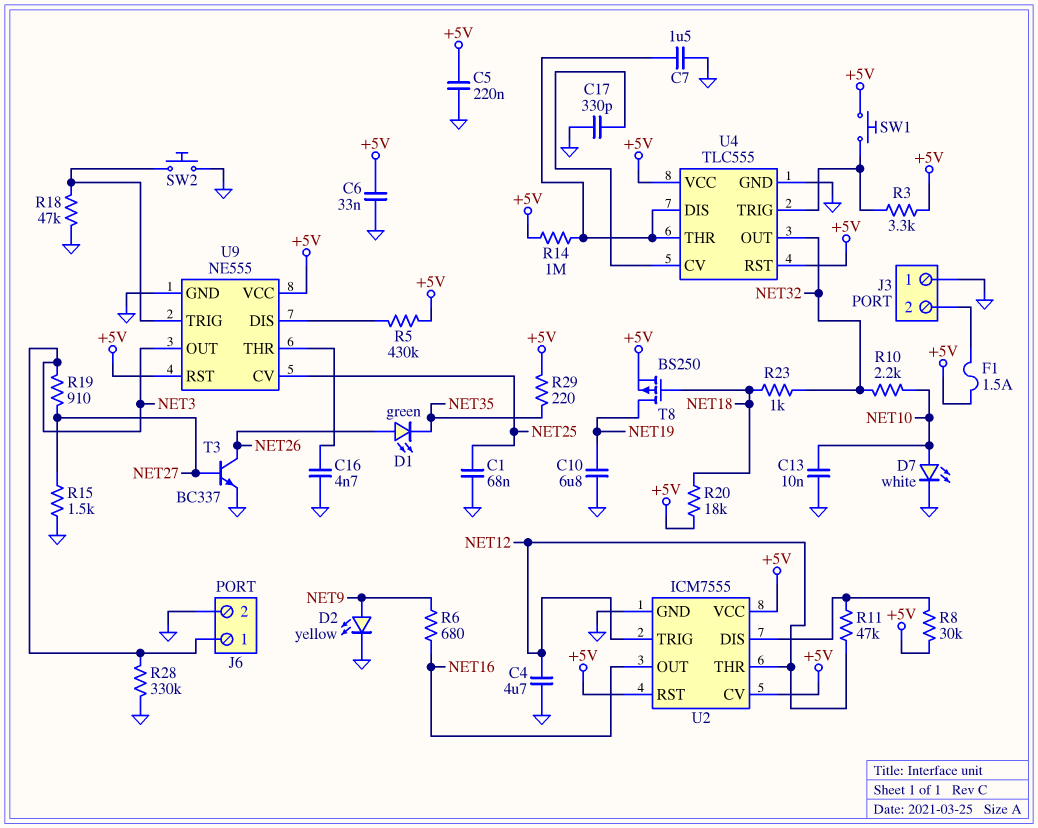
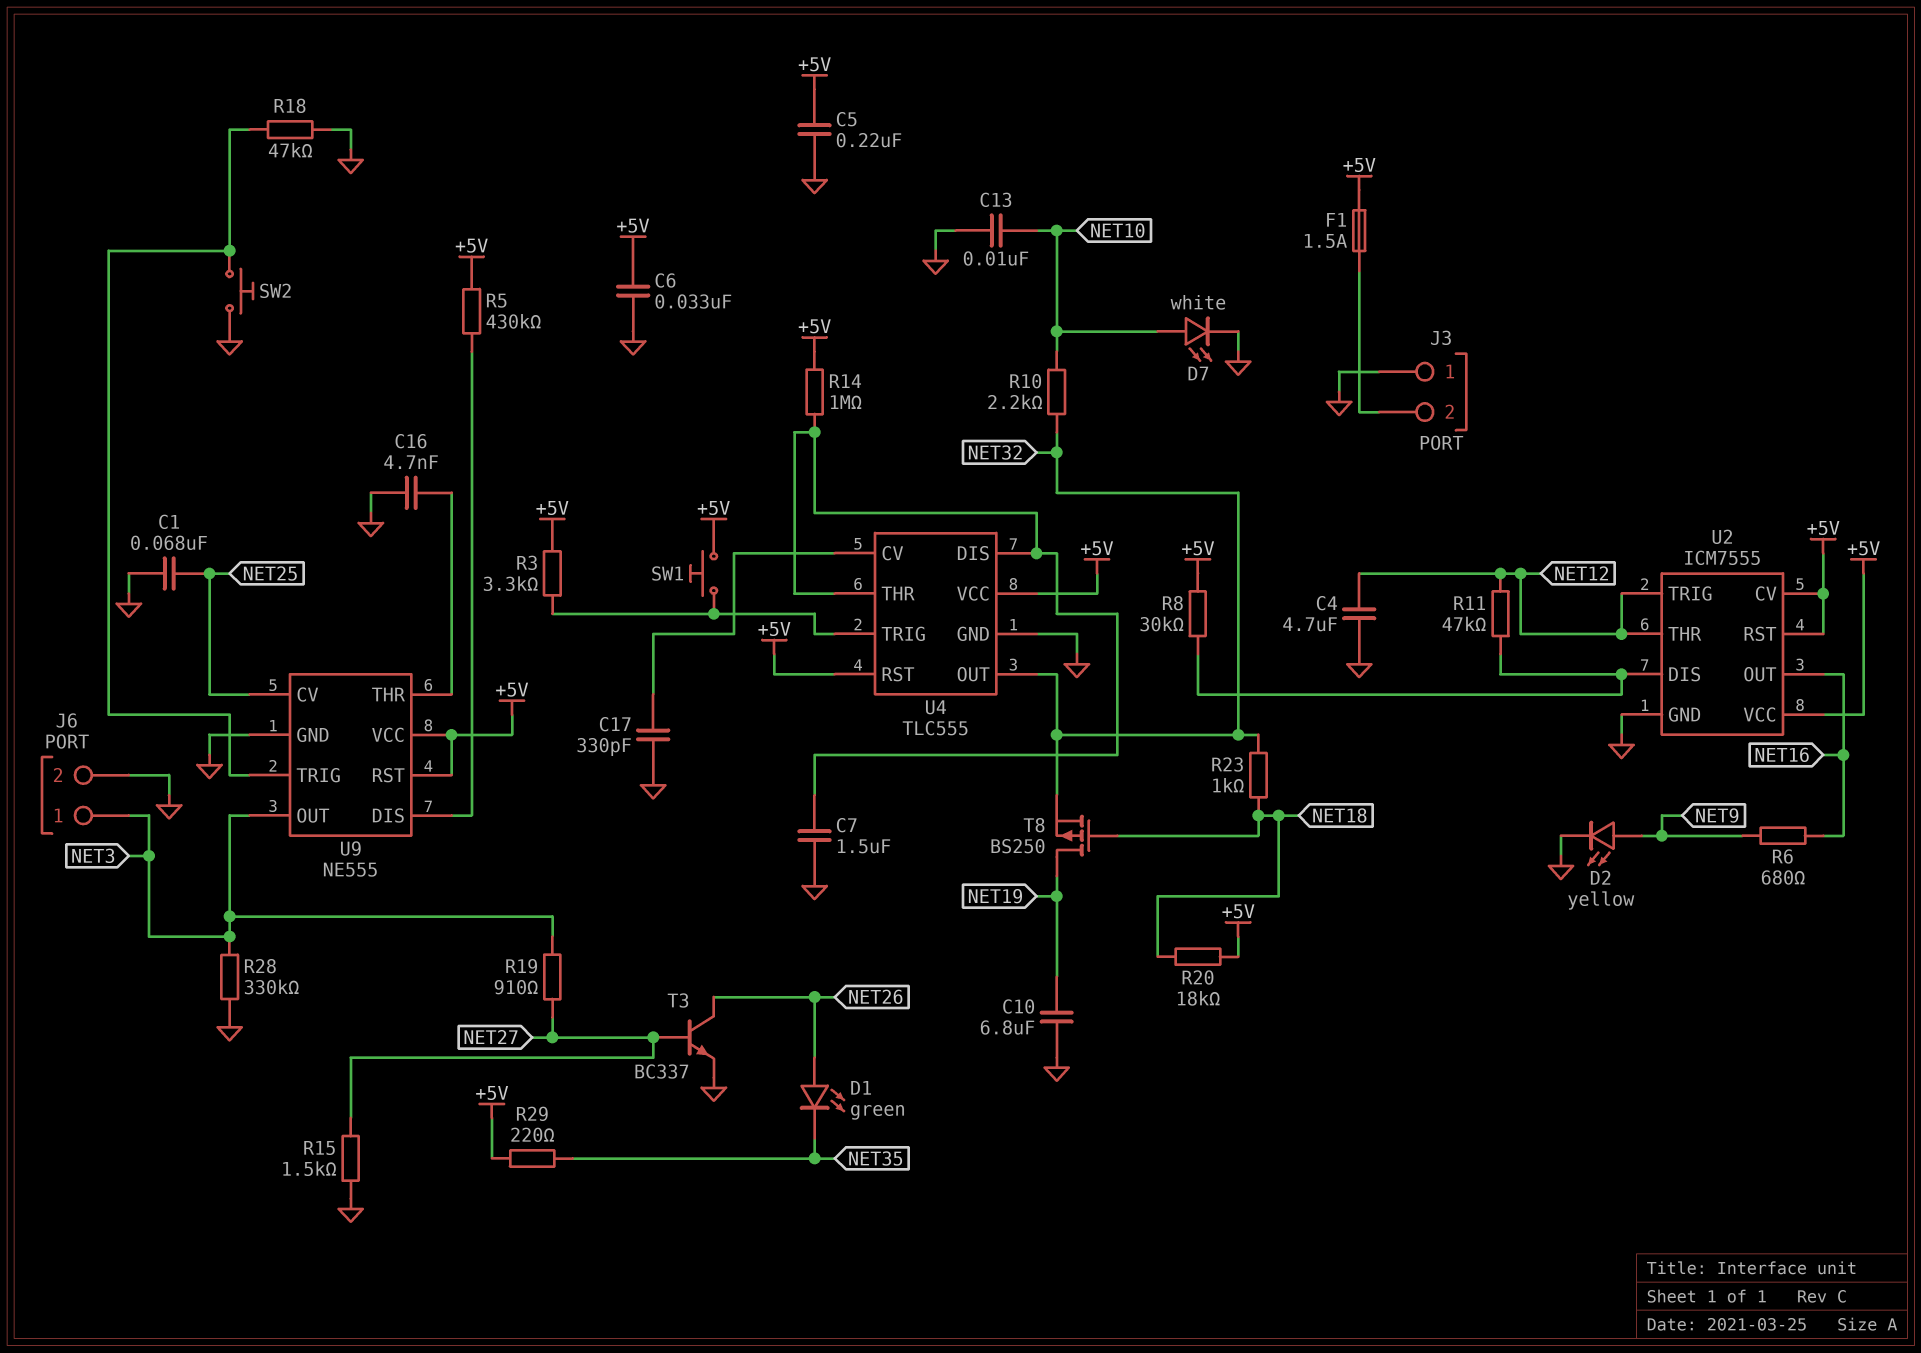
T8: PMOS BS250 (G NET18, D NET19, S +5V) -> PMOS BS250 (G NET18, D NET19, S NET32)

